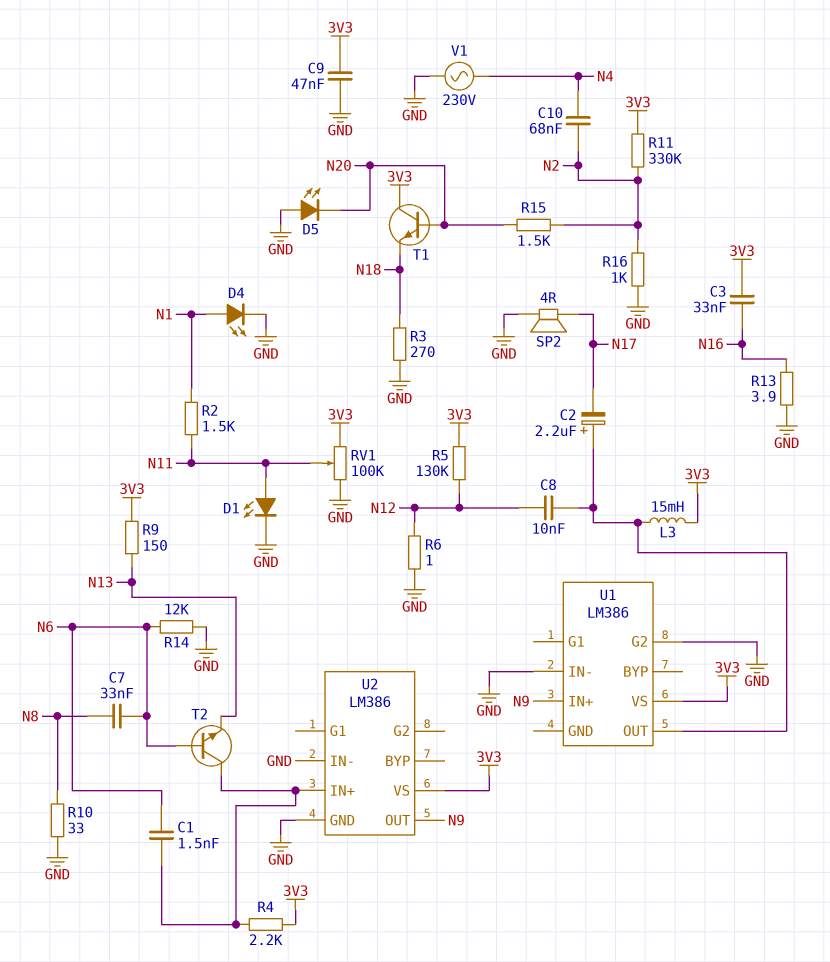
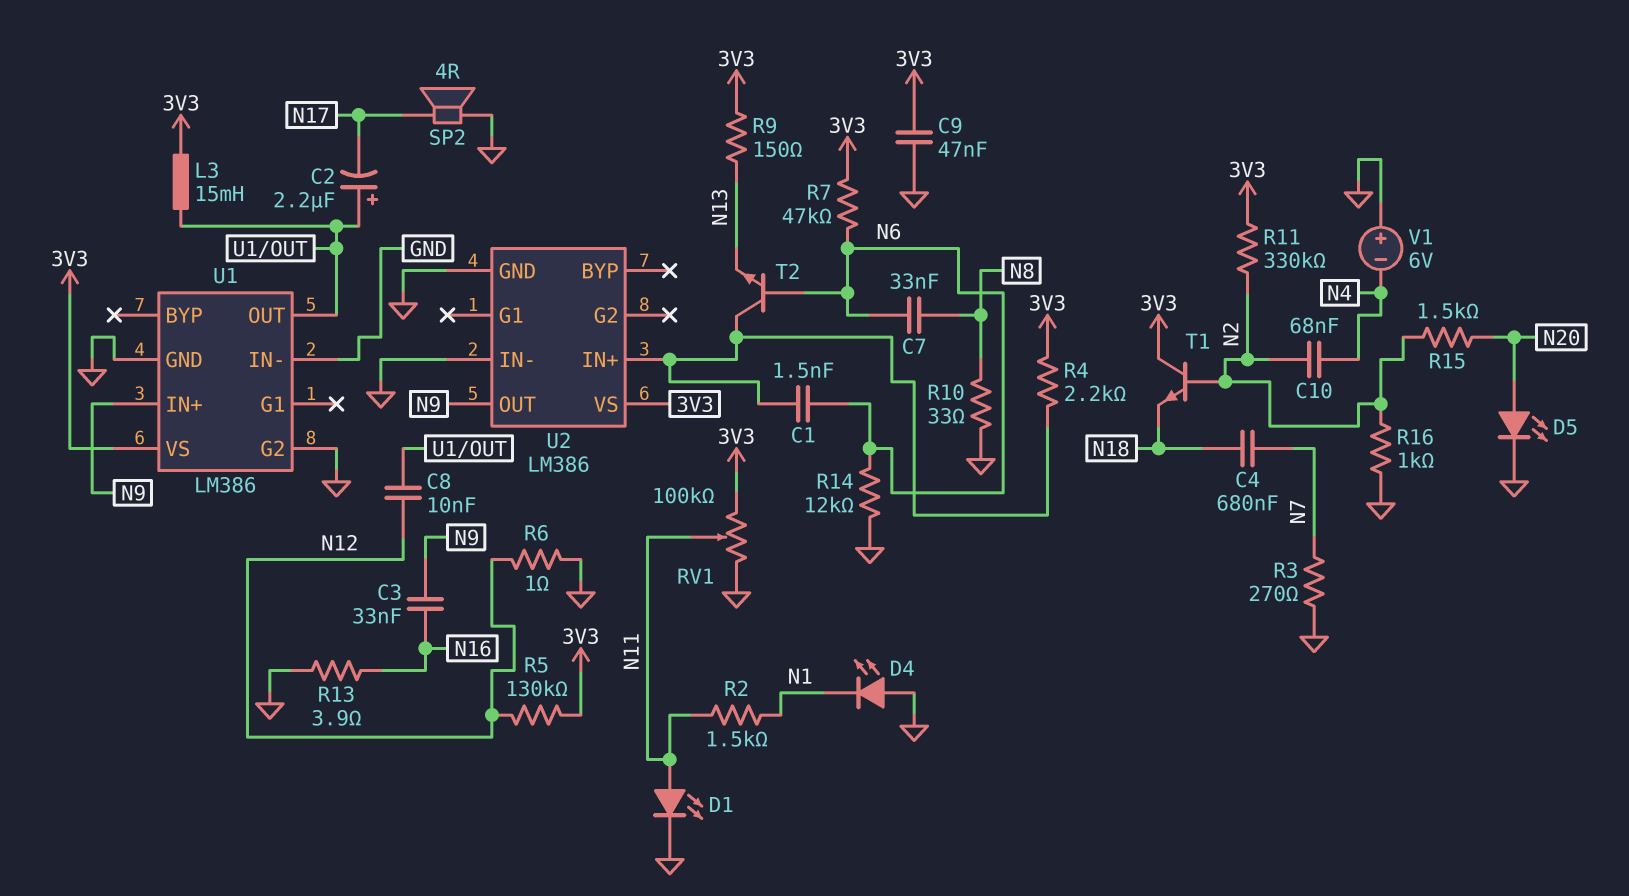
C3: 33nF (3V3, N16) -> 33nF (N9, N16)
C4: none -> 680nF (N7, N18)
D4: LED (A N1, K GND) -> LED (A GND, K N1)
D5: LED (A GND, K N20) -> LED (A N20, K GND)
R3: 270 (GND, N18) -> 270 (GND, N7)
R7: none -> 47k (3V3, N6)
T1: NPN (B N20, C 3V3, E N18) -> NPN (B N2, C 3V3, E N18)
U1 pin GND: none -> GND
V1: AC 230V (GND, N4) -> 6V (plus GND, minus N4)

